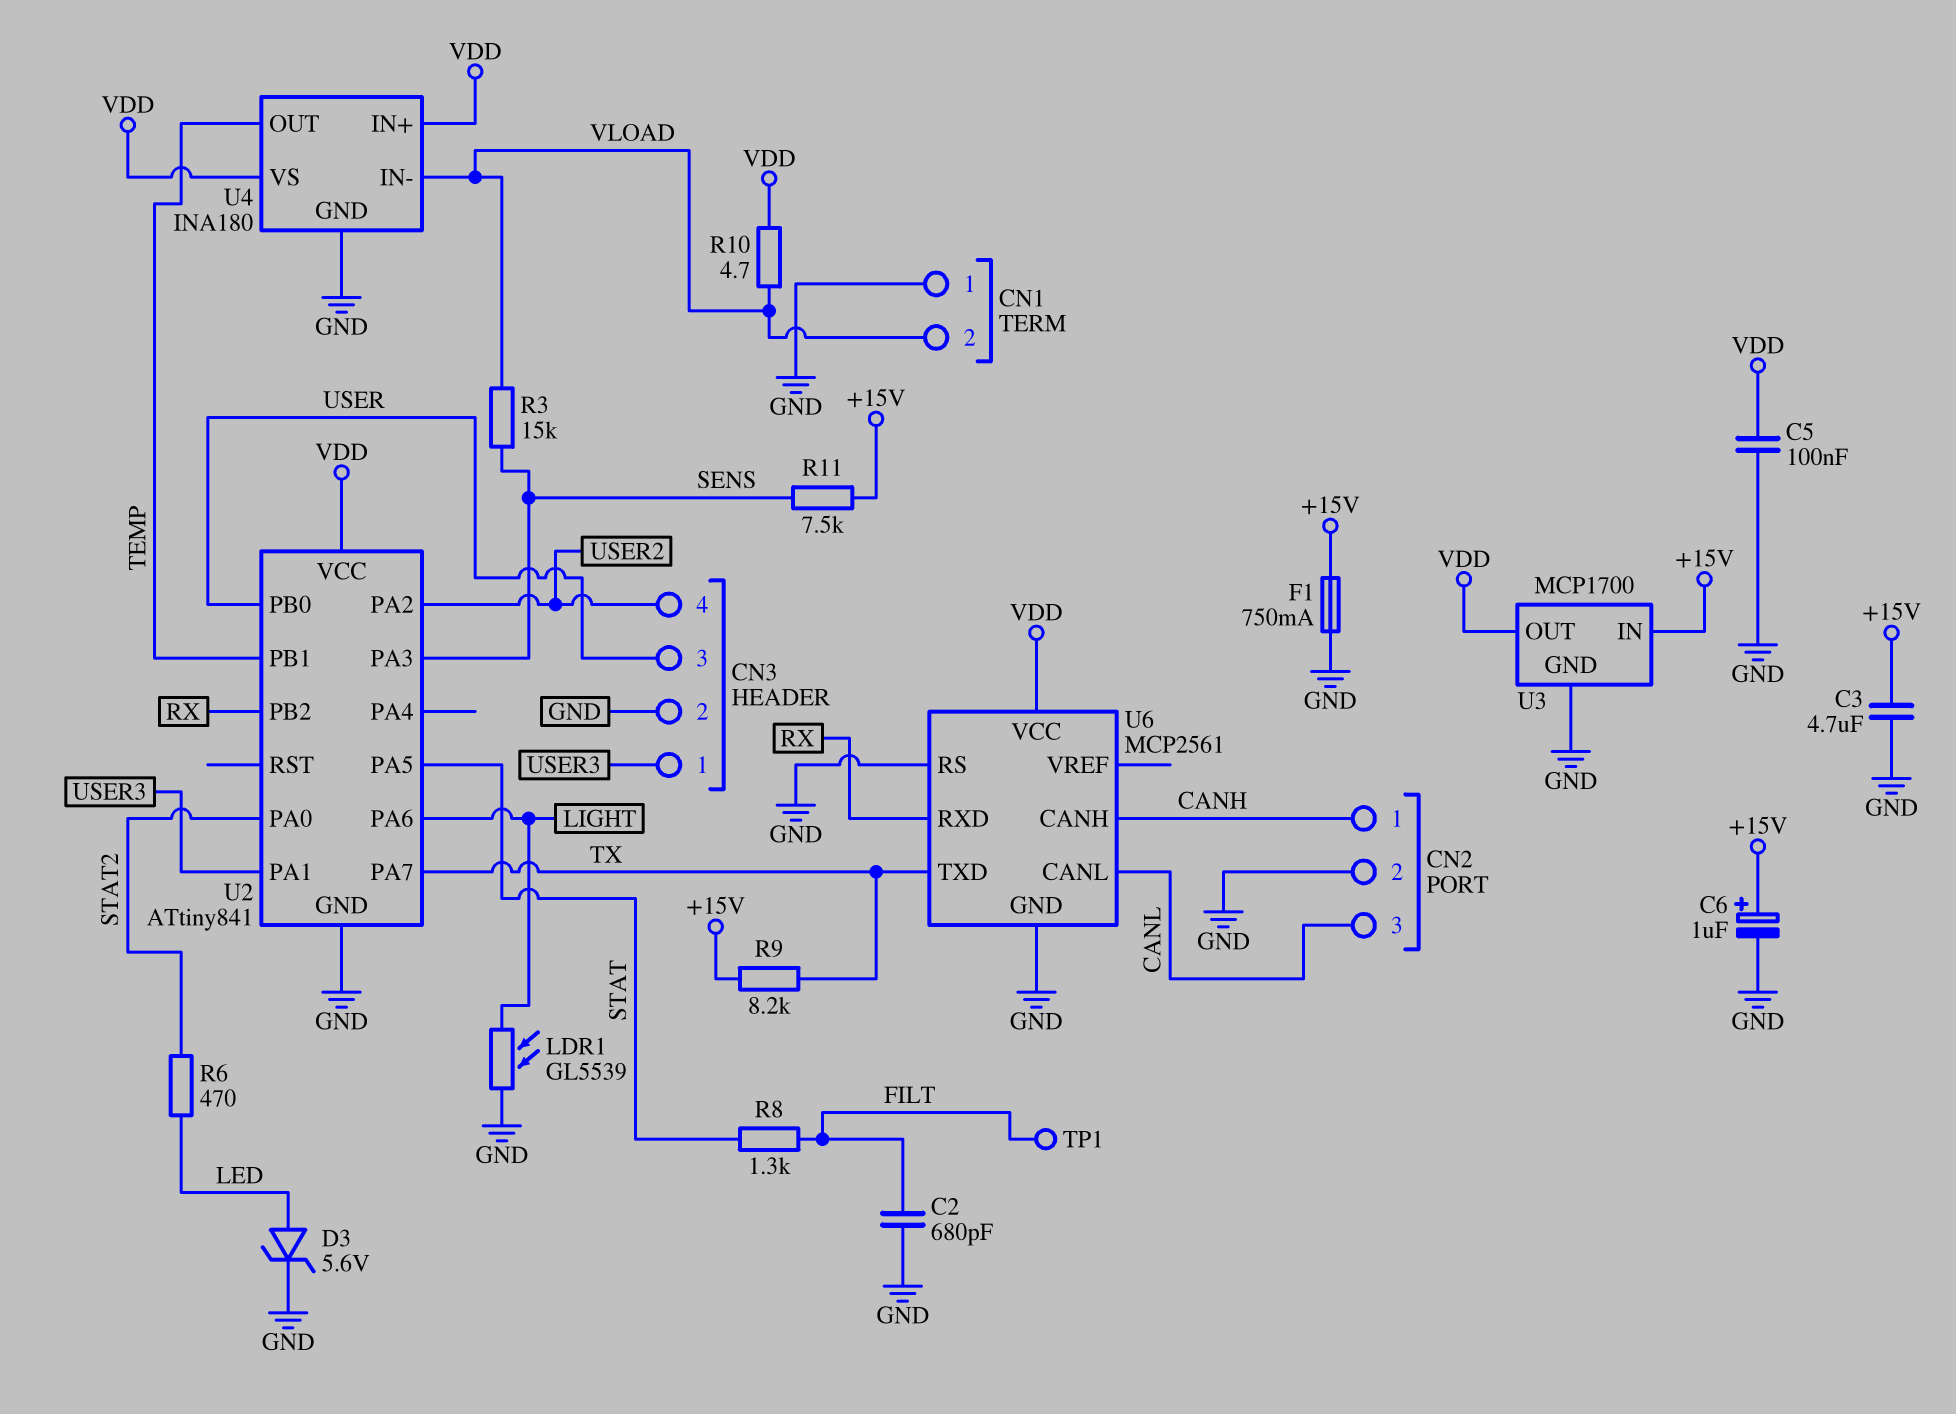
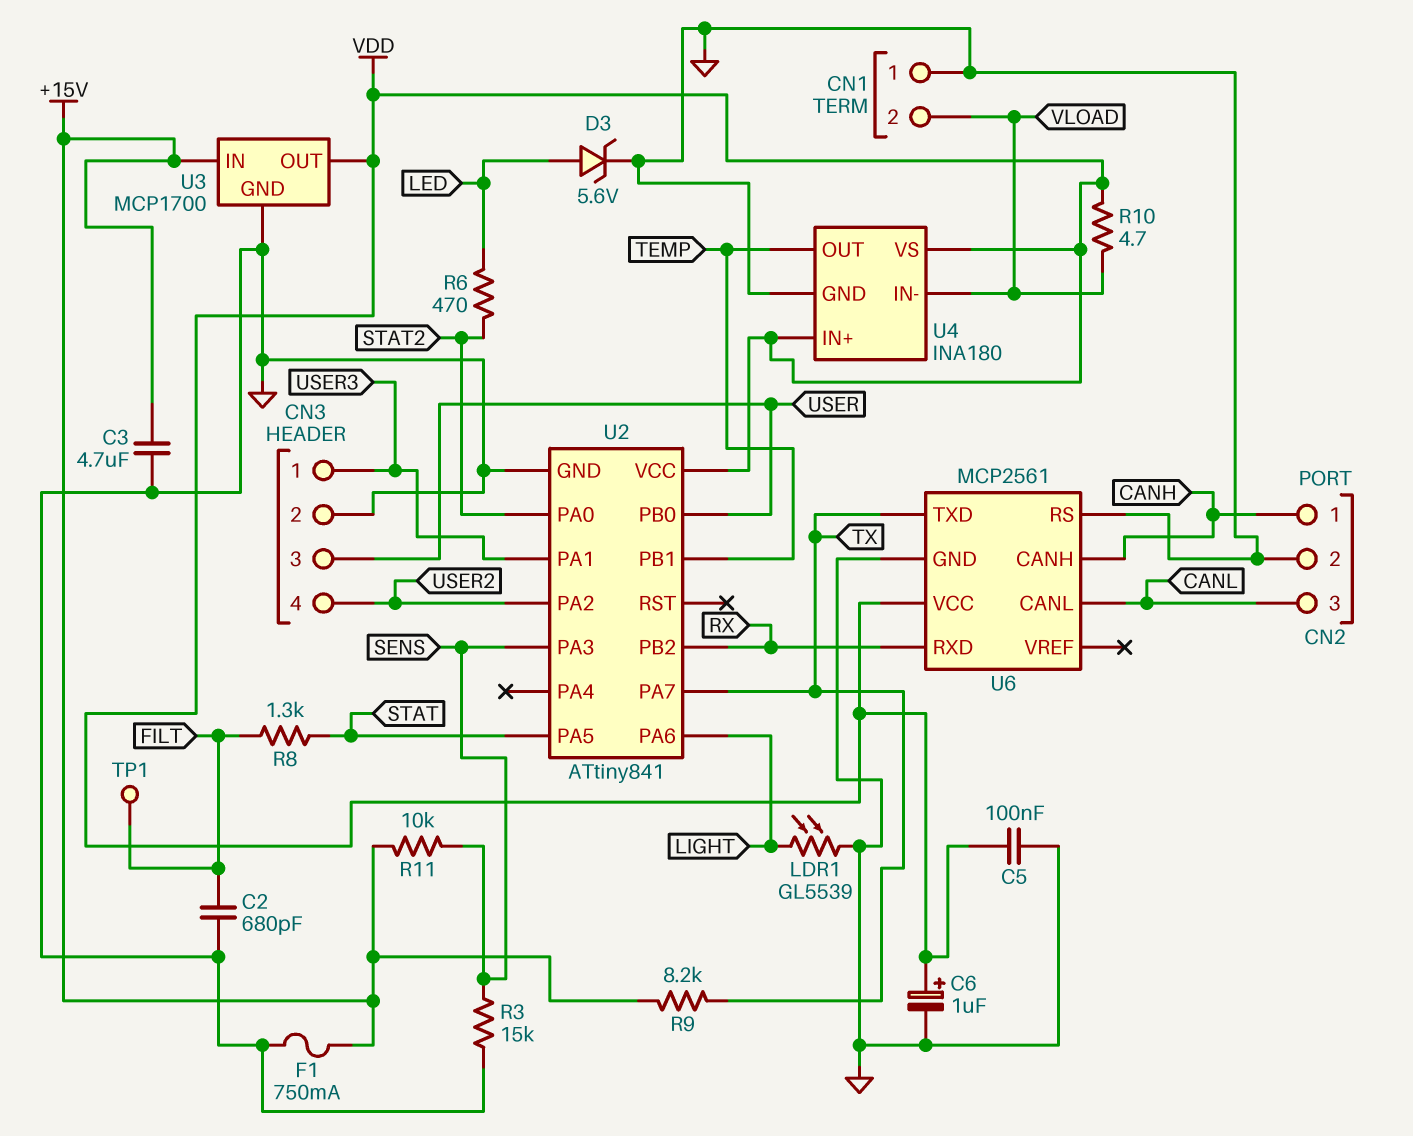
C6: 1uF (plus +15V, minus GND) -> 1uF (plus VDD, minus GND)
R3: 15k (SENS, VLOAD) -> 15k (GND, SENS)
R11: 7.5k (+15V, SENS) -> 10k (+15V, SENS)

